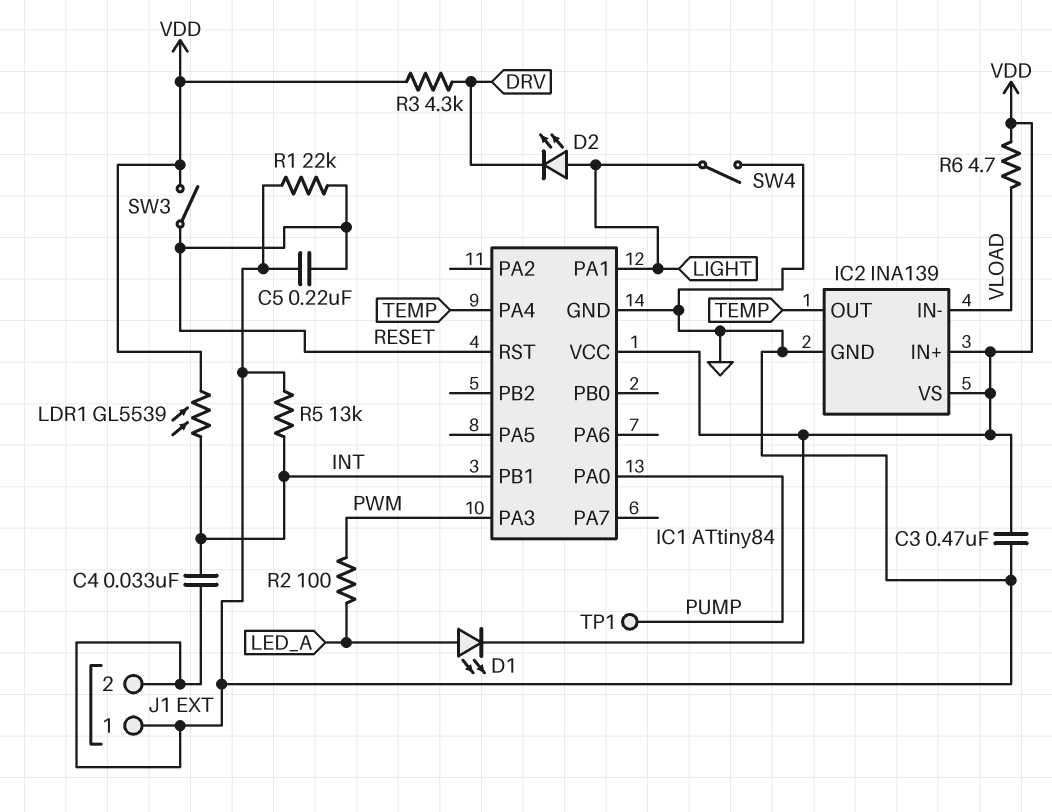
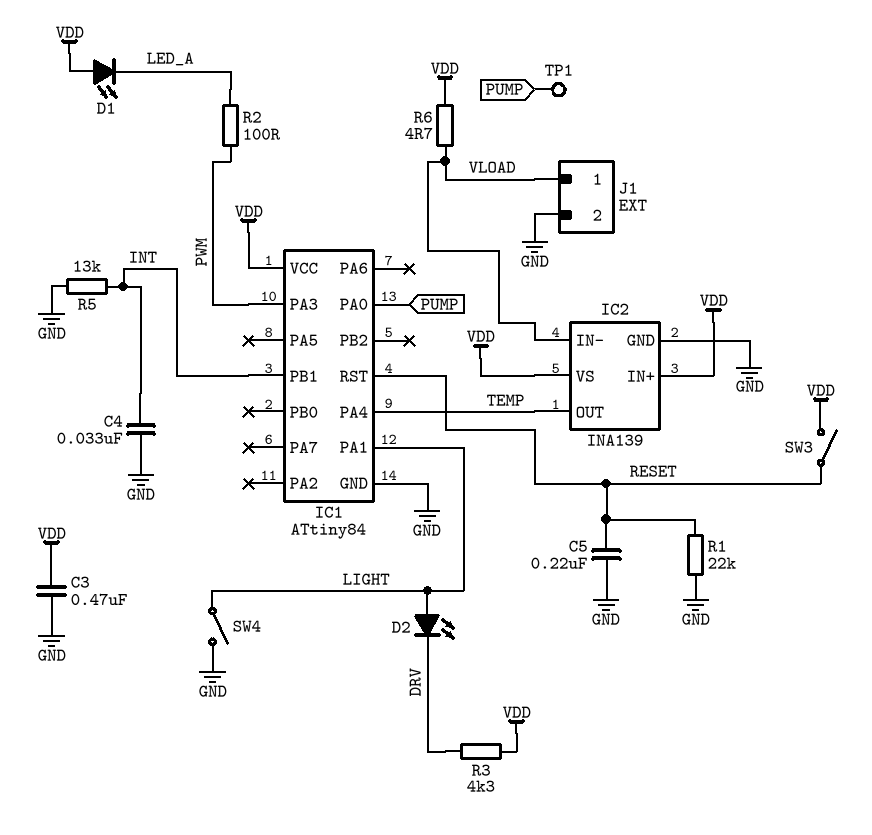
D1: LED (A LED_A, K VDD) -> LED (A VDD, K LED_A)
J1 pin 1: GND -> VLOAD
LDR1: GL5539 (INT, VDD) -> none

